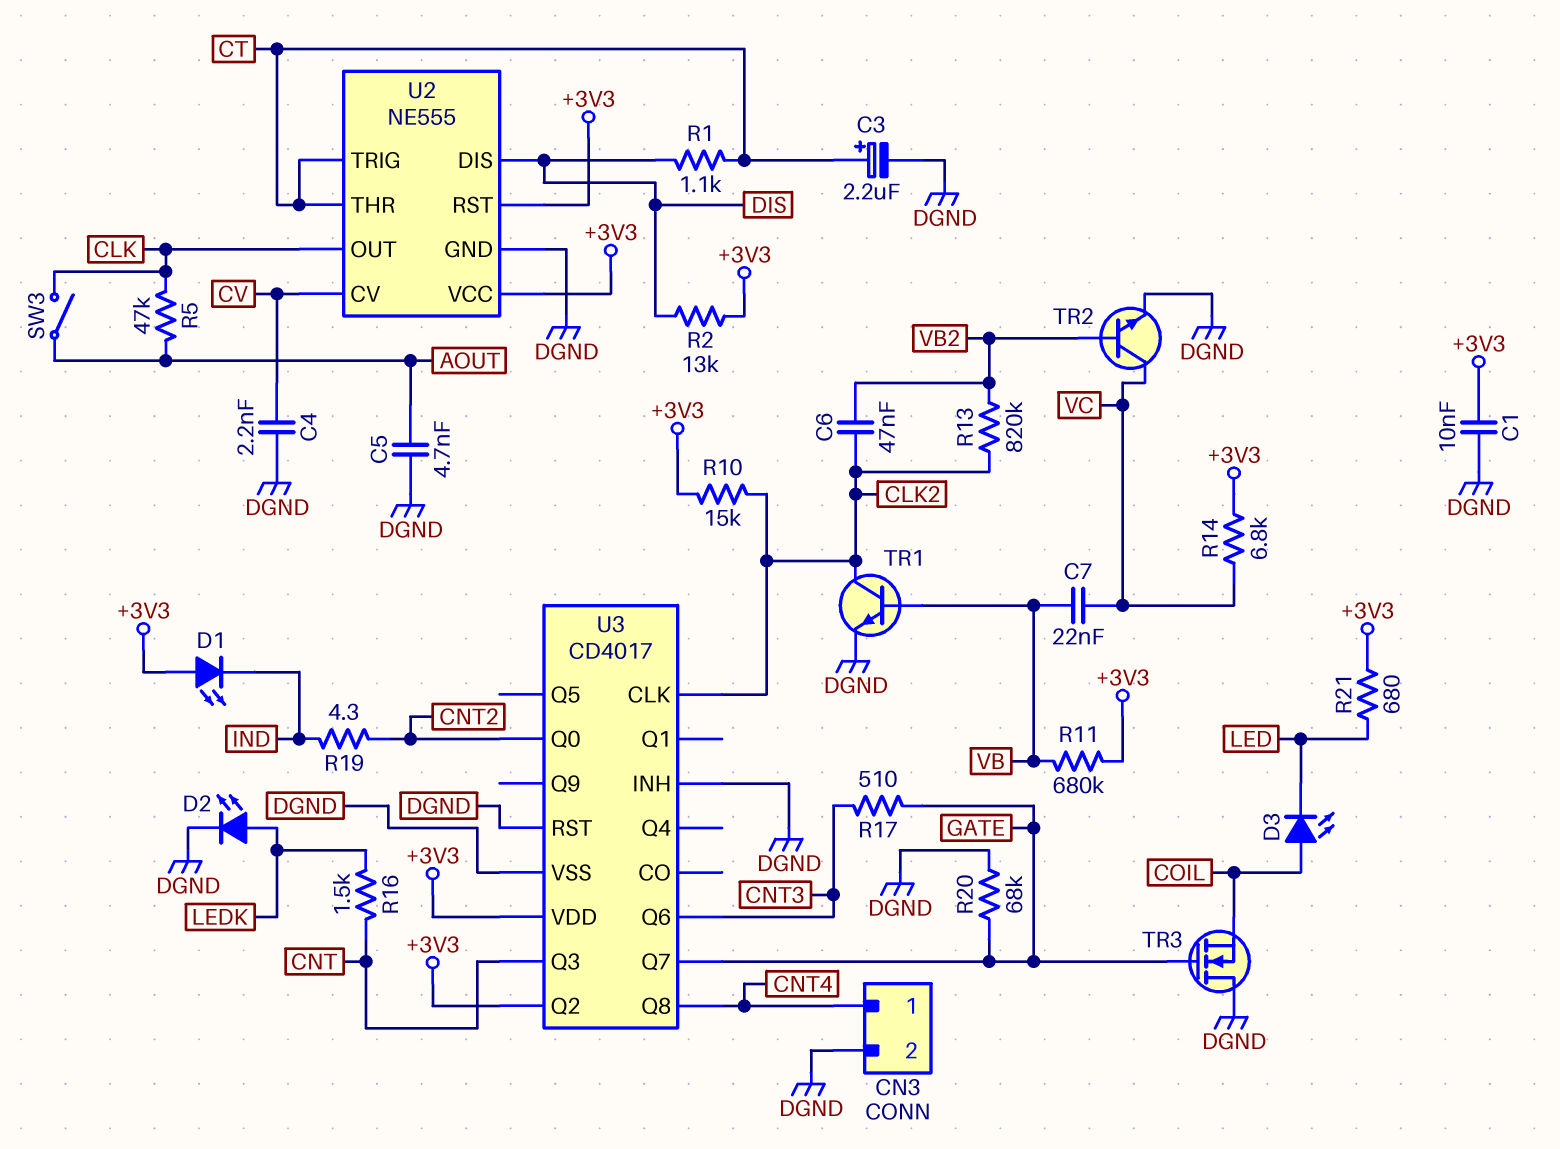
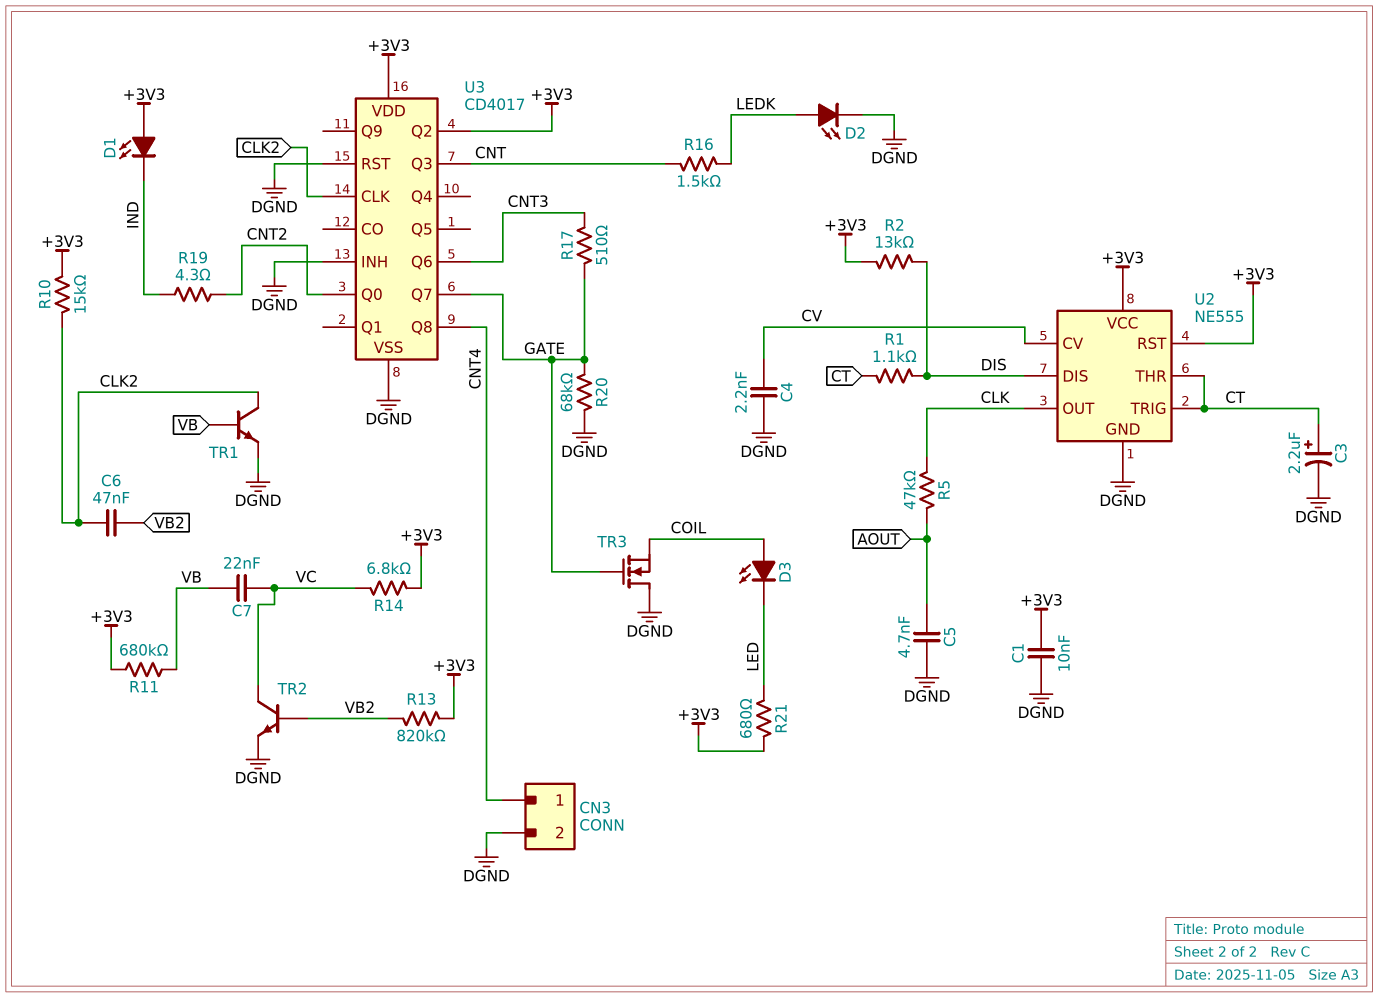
R13: 820k (CLK2, VB2) -> 820k (+3V3, VB2)
SW3: switch (AOUT, CLK) -> none

